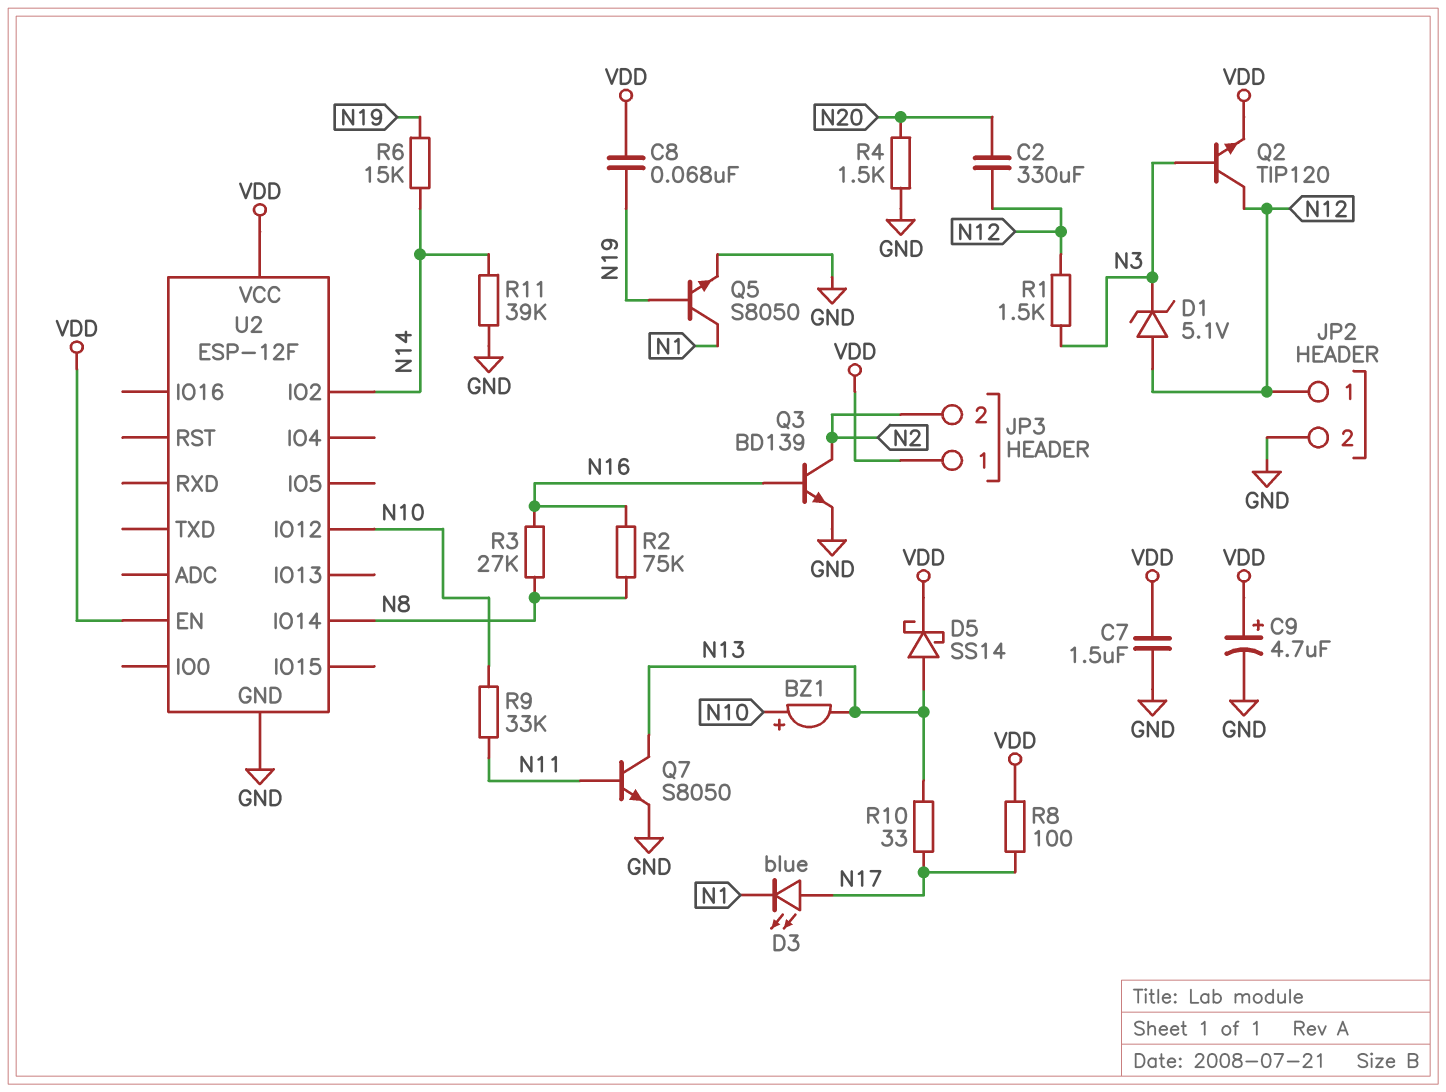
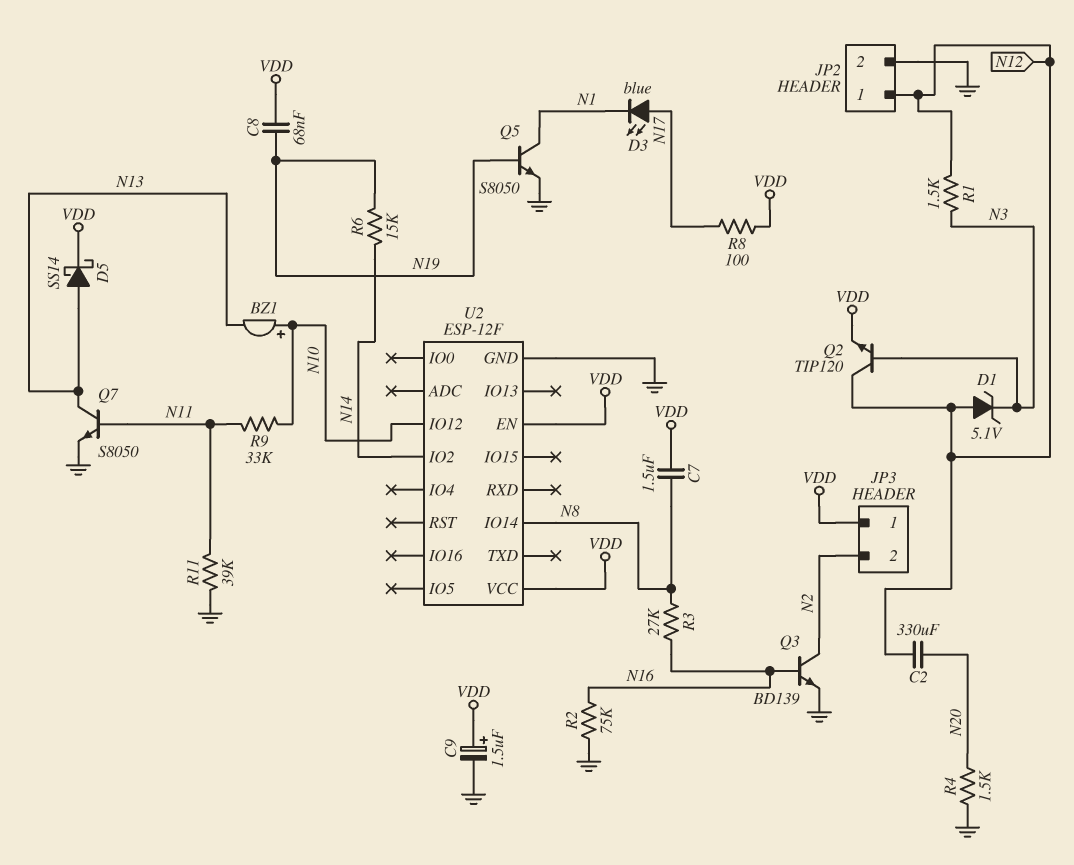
C7: 1.5uF (GND, VDD) -> 1.5uF (N8, VDD)
C9: 4.7uF (plus VDD, minus GND) -> 1.5uF (plus VDD, minus GND)
R2: 75k (N8, N16) -> 75k (GND, N16)
R10: 33 (N13, N17) -> none
R11: 39k (GND, N14) -> 39k (GND, N11)

